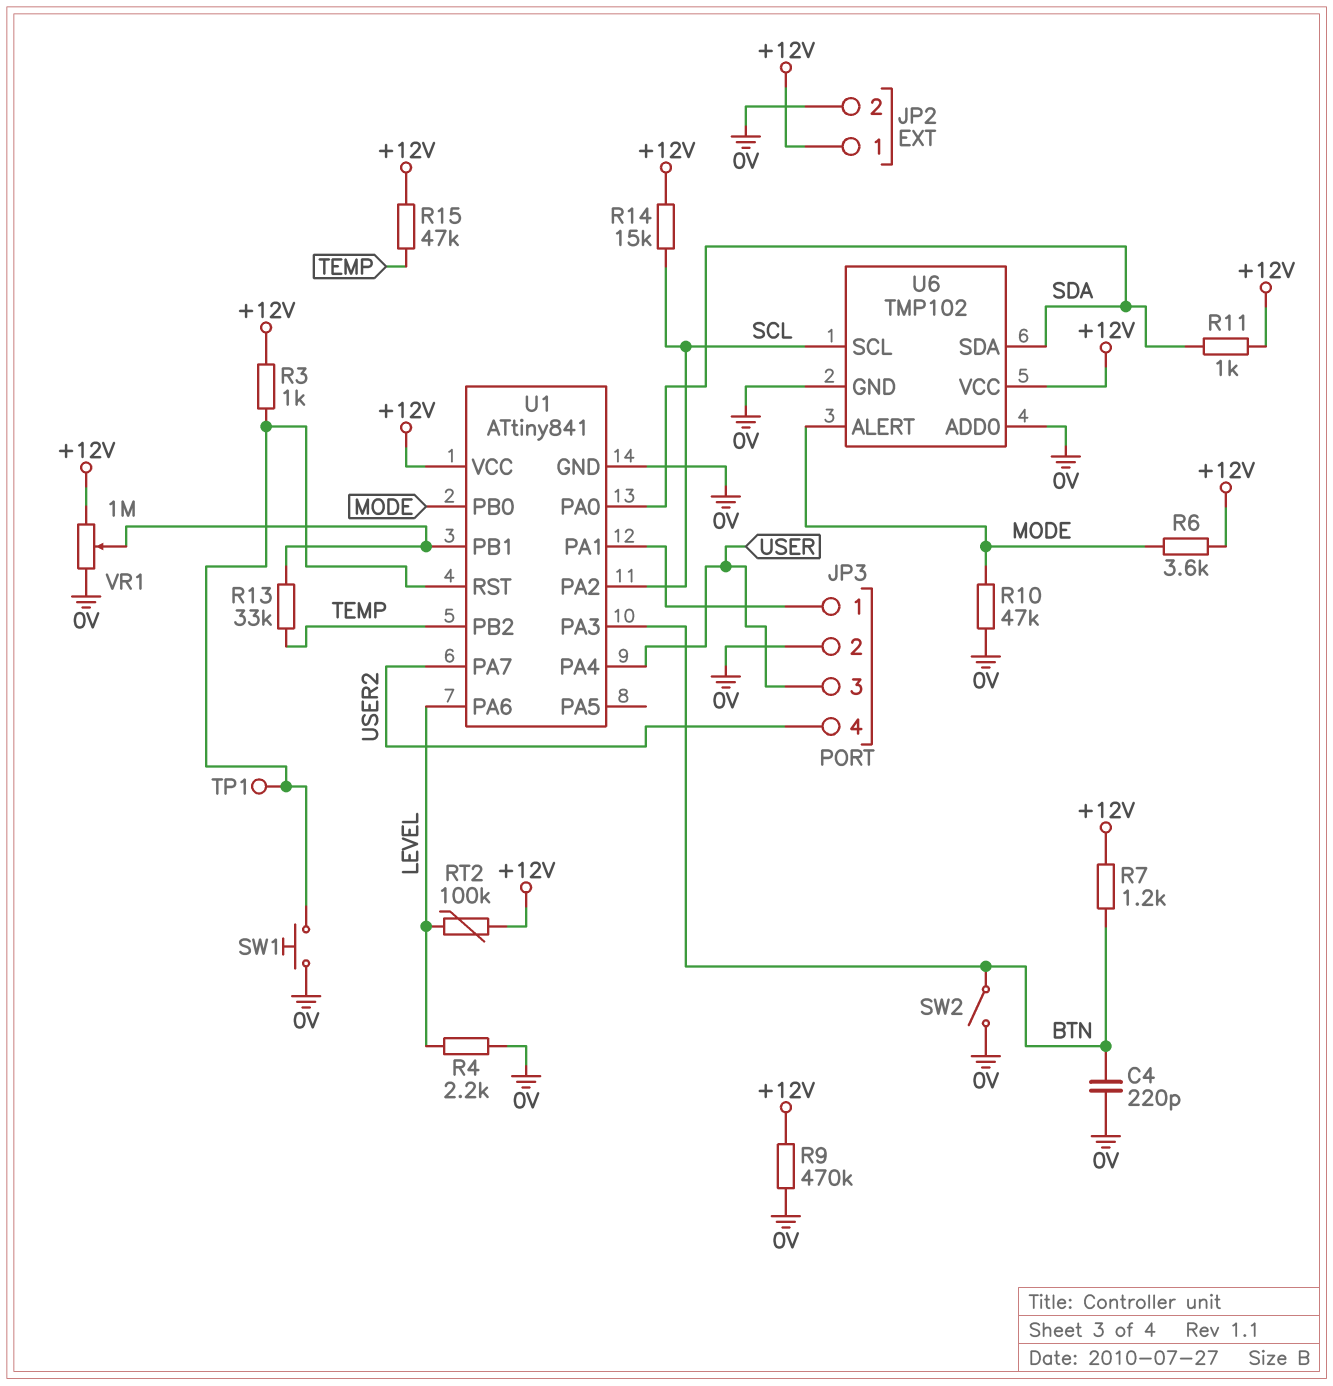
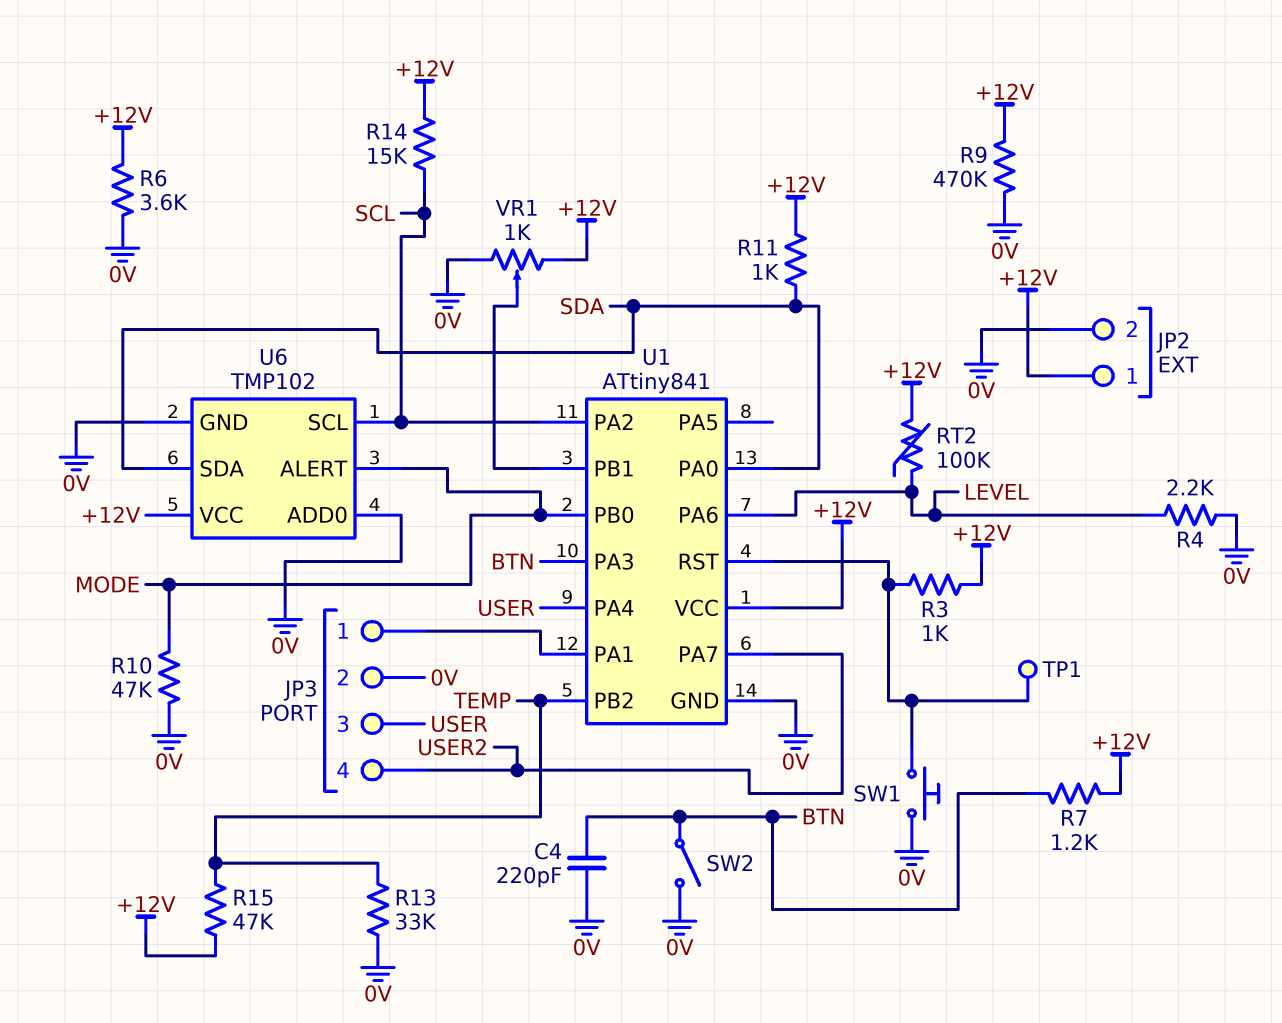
R6: 3.6k (+12V, MODE) -> 3.6k (+12V, 0V)
R13: 33k (TEMP, U1/PB1) -> 33k (0V, TEMP)
VR1: 1M (+12V, 0V, wiper U1/PB1) -> 1k (+12V, 0V, wiper U1/PB1)

